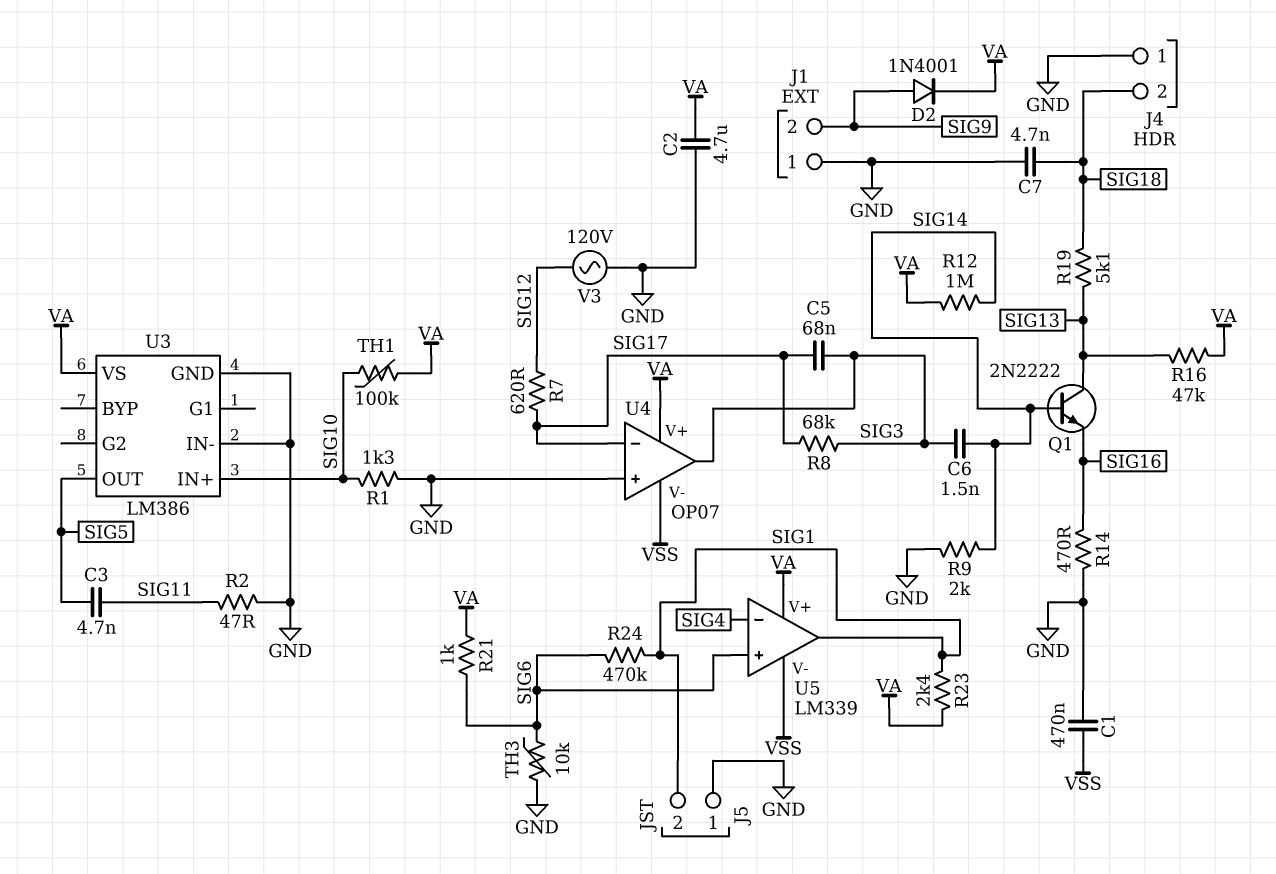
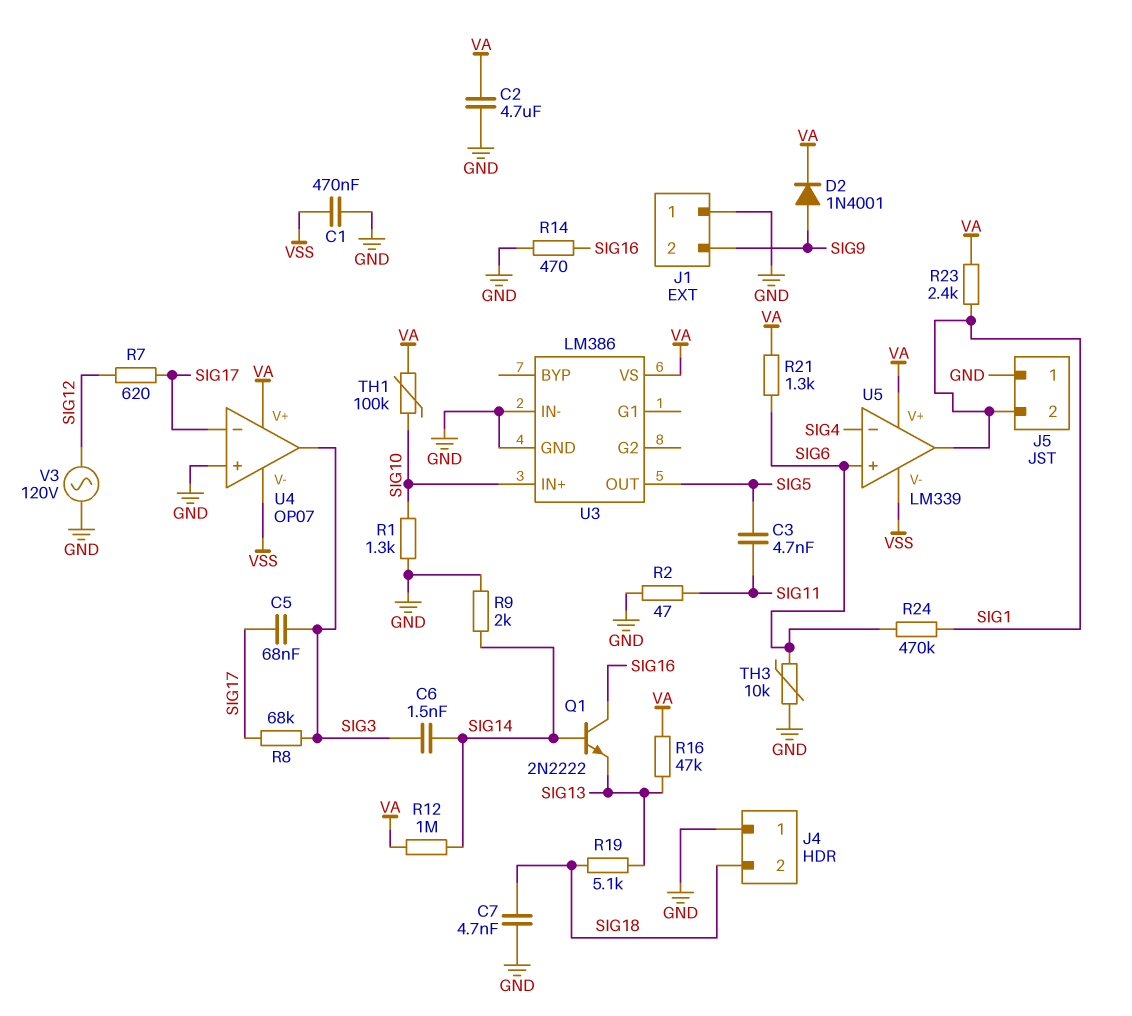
Q1: NPN 2N2222 (B SIG14, C SIG13, E SIG16) -> NPN 2N2222 (B SIG14, C SIG16, E SIG13)
R21: 1k (SIG6, VA) -> 1.3k (SIG6, VA)

